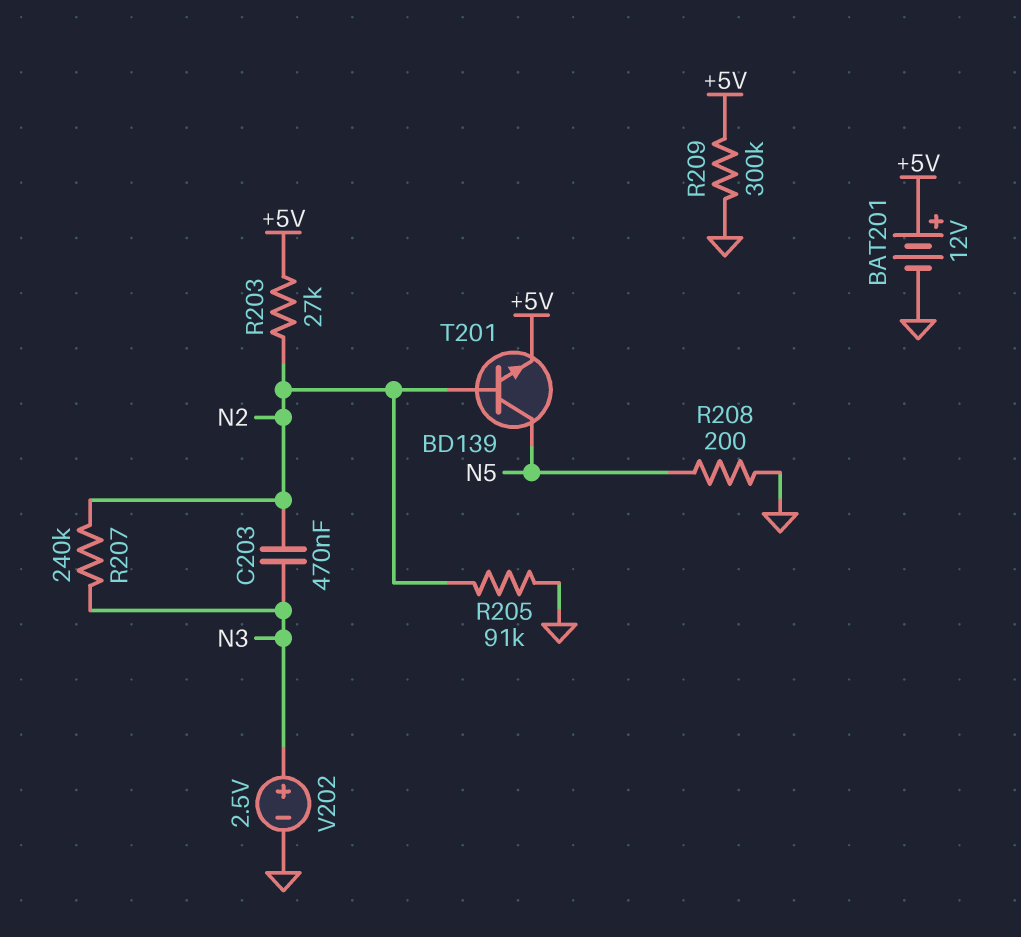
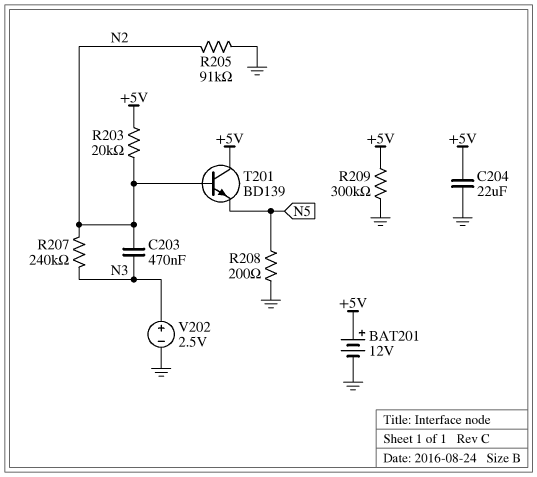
C204: none -> 22uF (+5V, GND)
R203: 27k (+5V, N2) -> 20k (+5V, N2)
T201: NPN BD139 (B N2, C N5, E +5V) -> NPN BD139 (B N2, C +5V, E N5)

